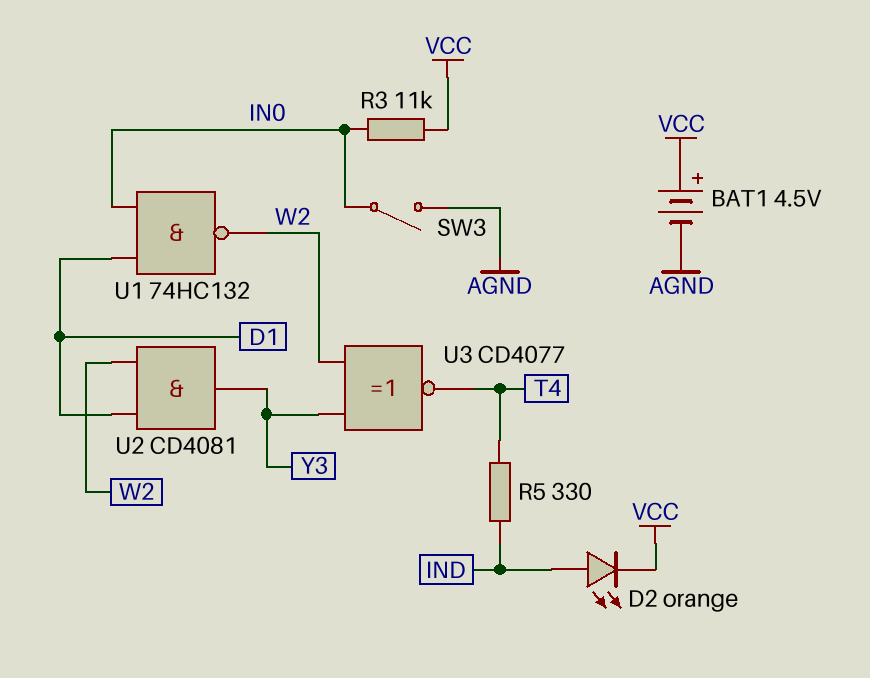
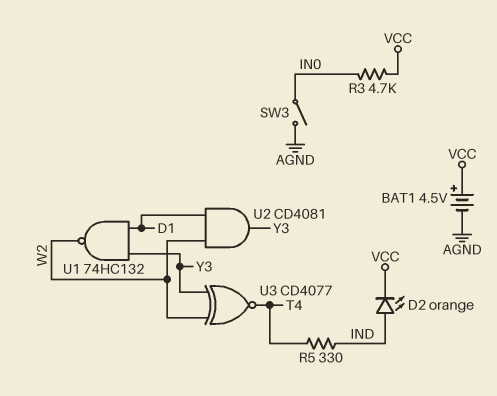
R3: 11k (IN0, VCC) -> 4.7k (IN0, VCC)
U1: NAND 74HC132 (in D1, in IN0, out W2) -> NAND 74HC132 (in D1, in Y3, out W2)

